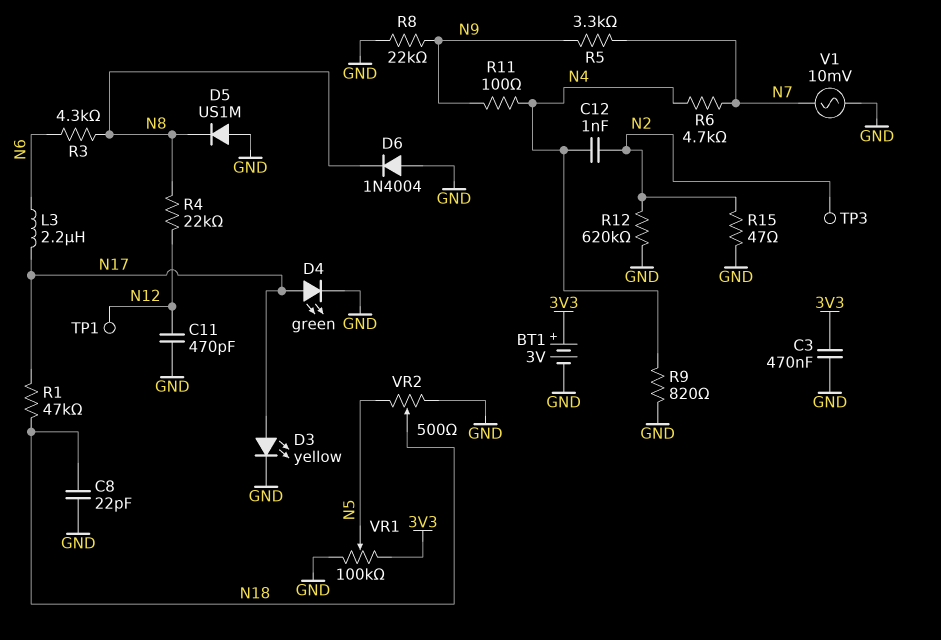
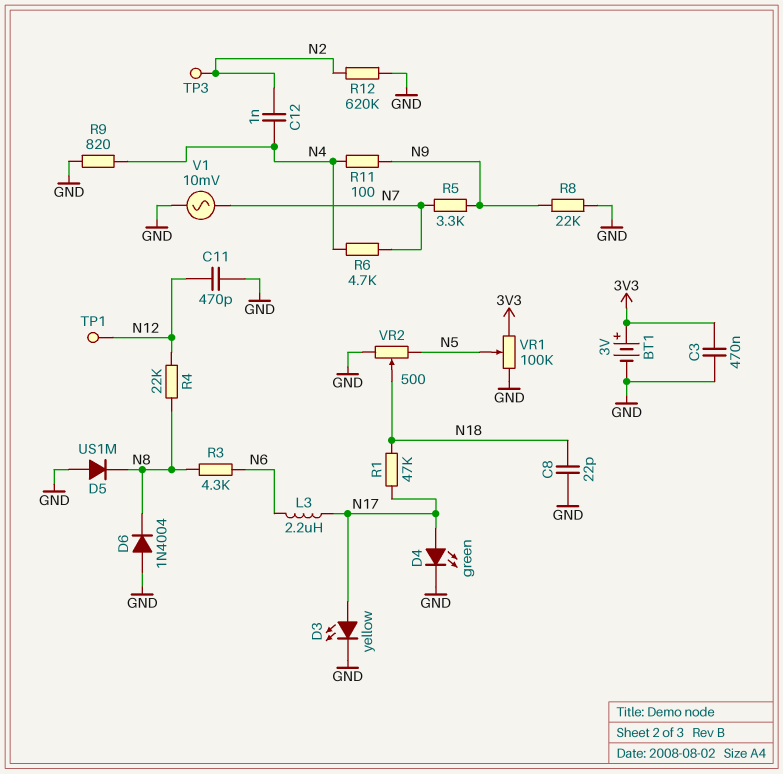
R15: 47 (GND, N2) -> none

